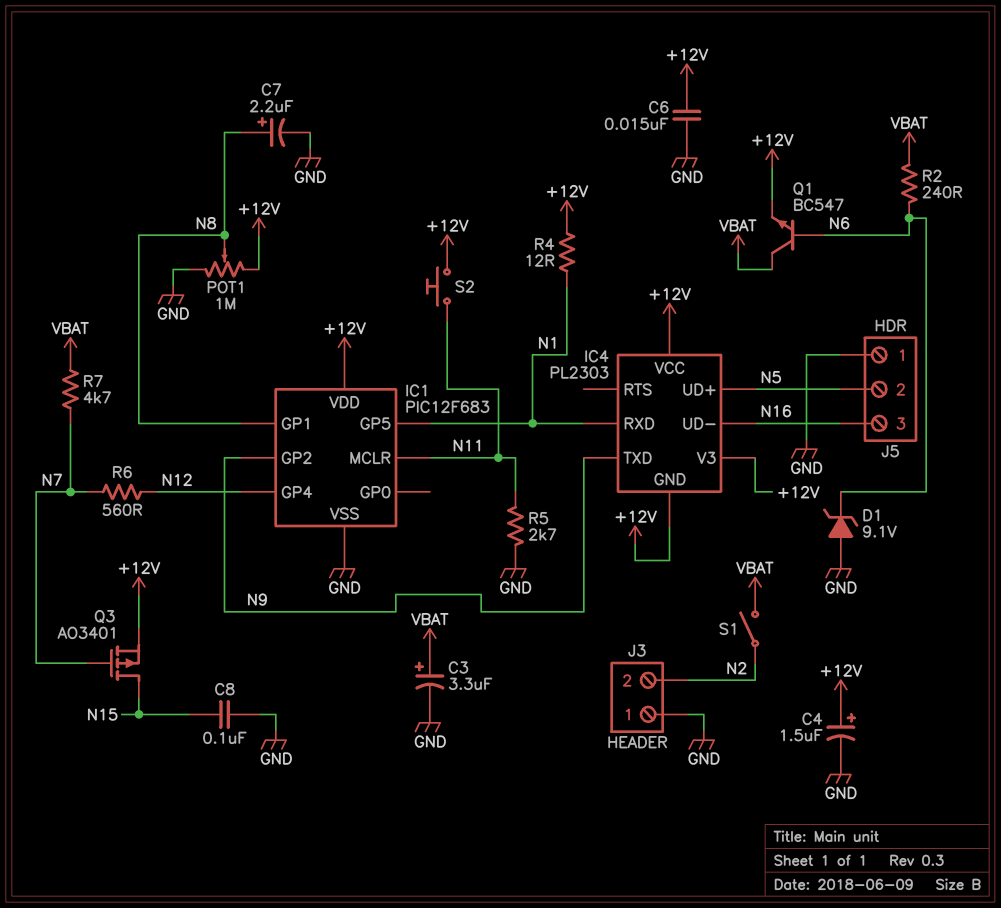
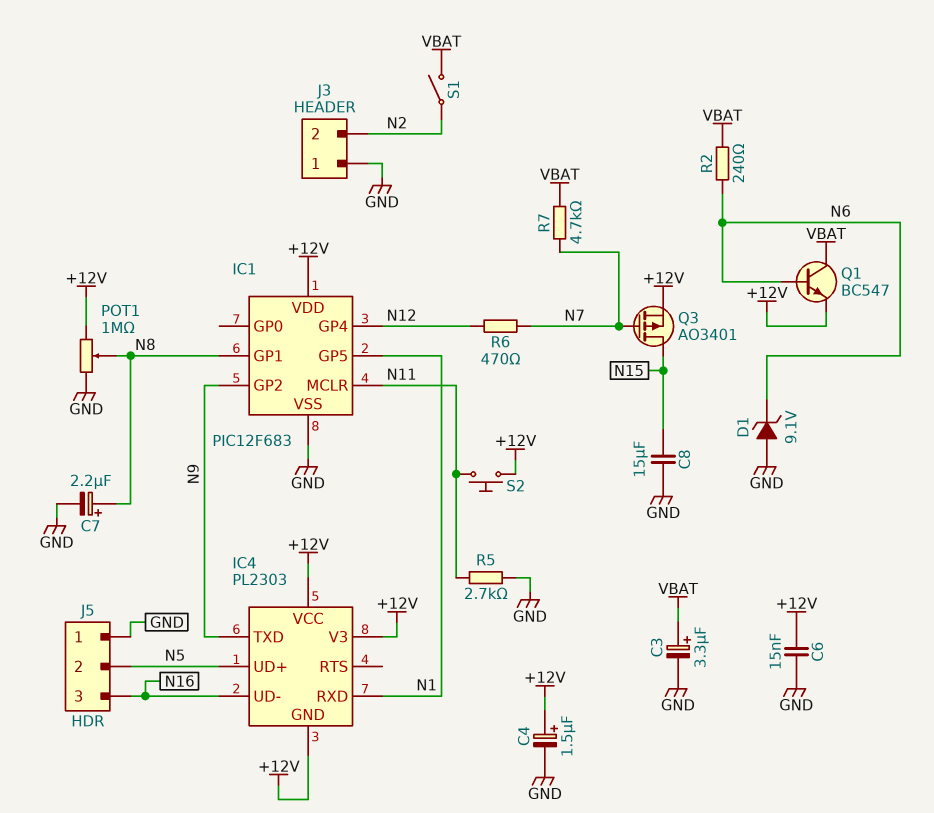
C8: 100nF (GND, N15) -> 15uF (GND, N15)
R4: 12 (+12V, N1) -> none
R6: 560 (N7, N12) -> 470 (N7, N12)

